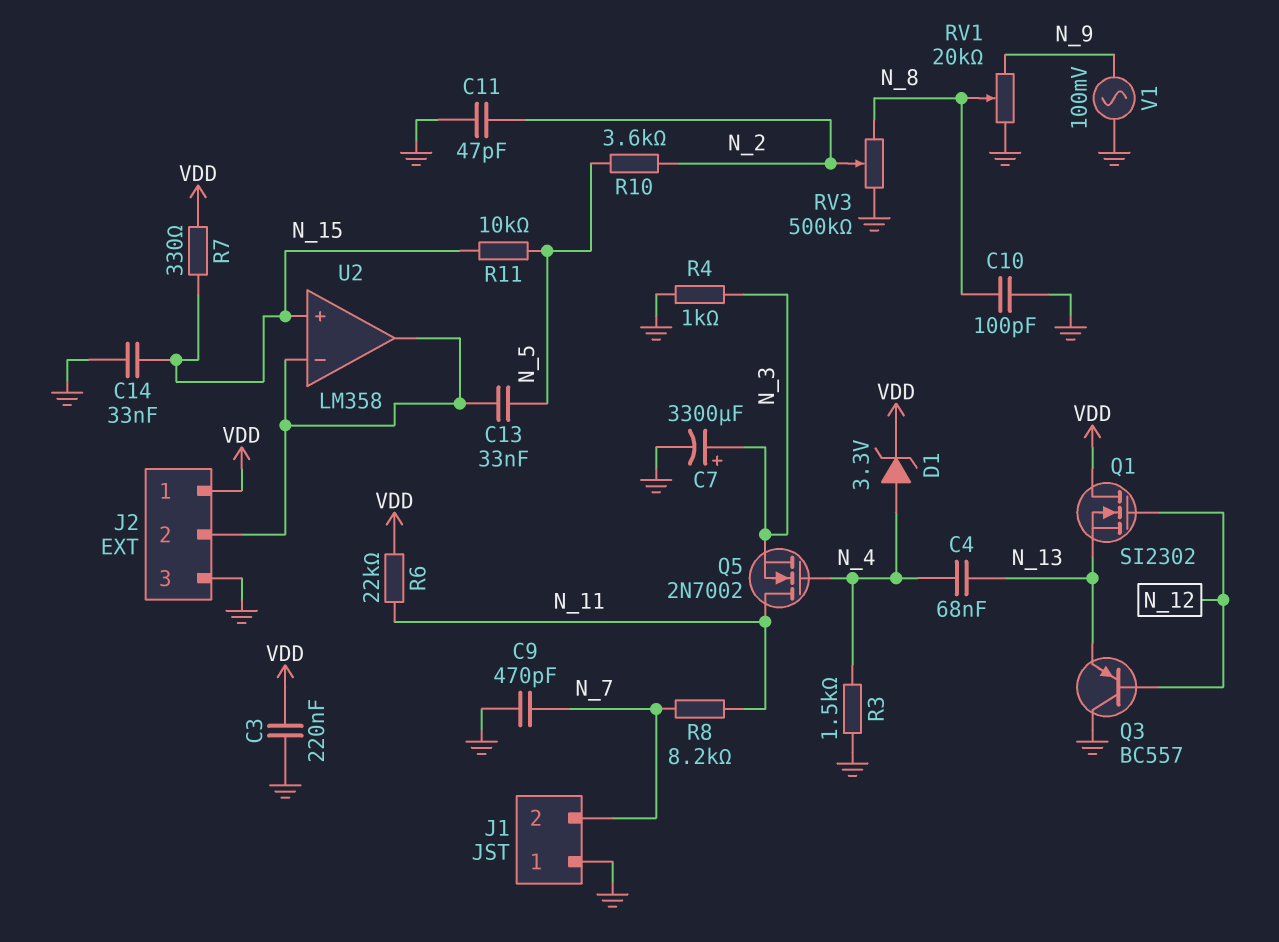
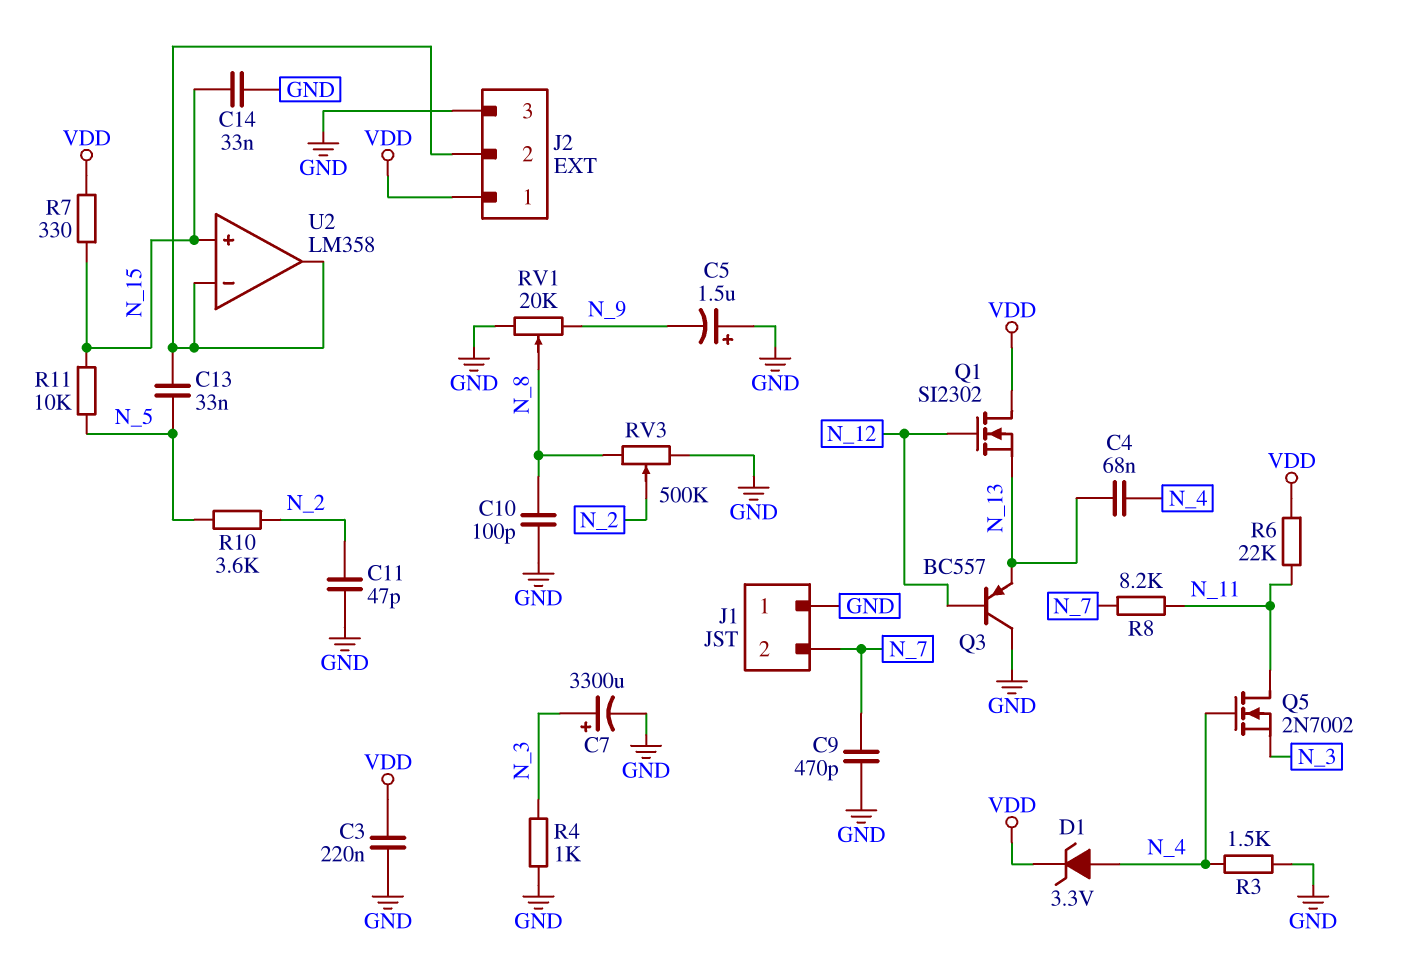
C5: none -> 1.5uF (plus GND, minus N_9)
V1: AC 100mV (GND, N_9) -> none

